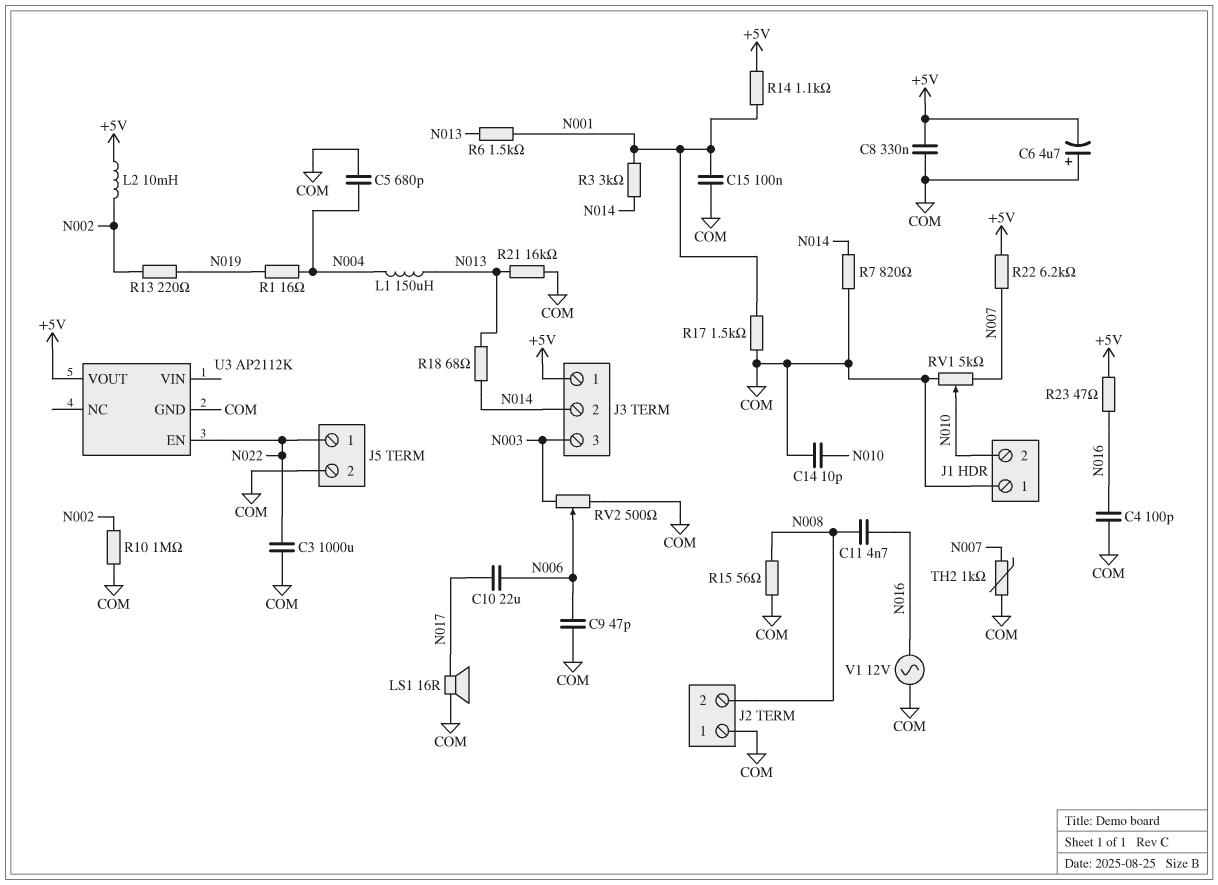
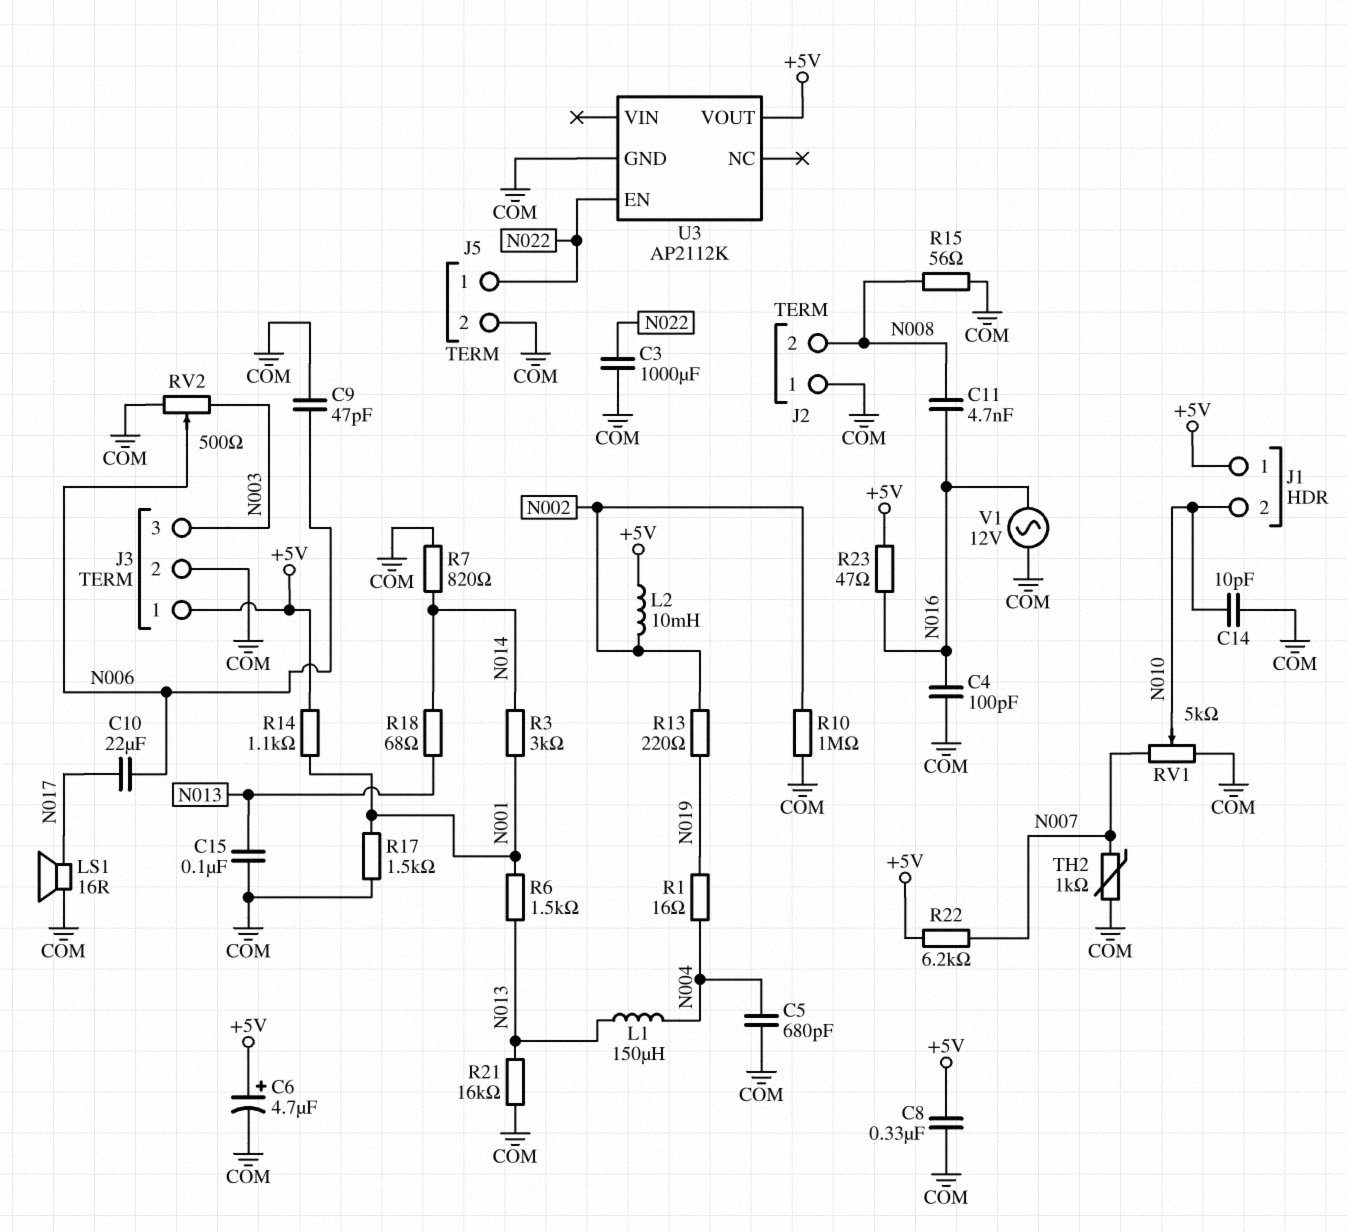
C6: 4.7uF (plus COM, minus +5V) -> 4.7uF (plus +5V, minus COM)
C15: 100nF (COM, N001) -> 100nF (COM, N013)
J1 pin 1: COM -> +5V
J3 pin 2: N014 -> COM

